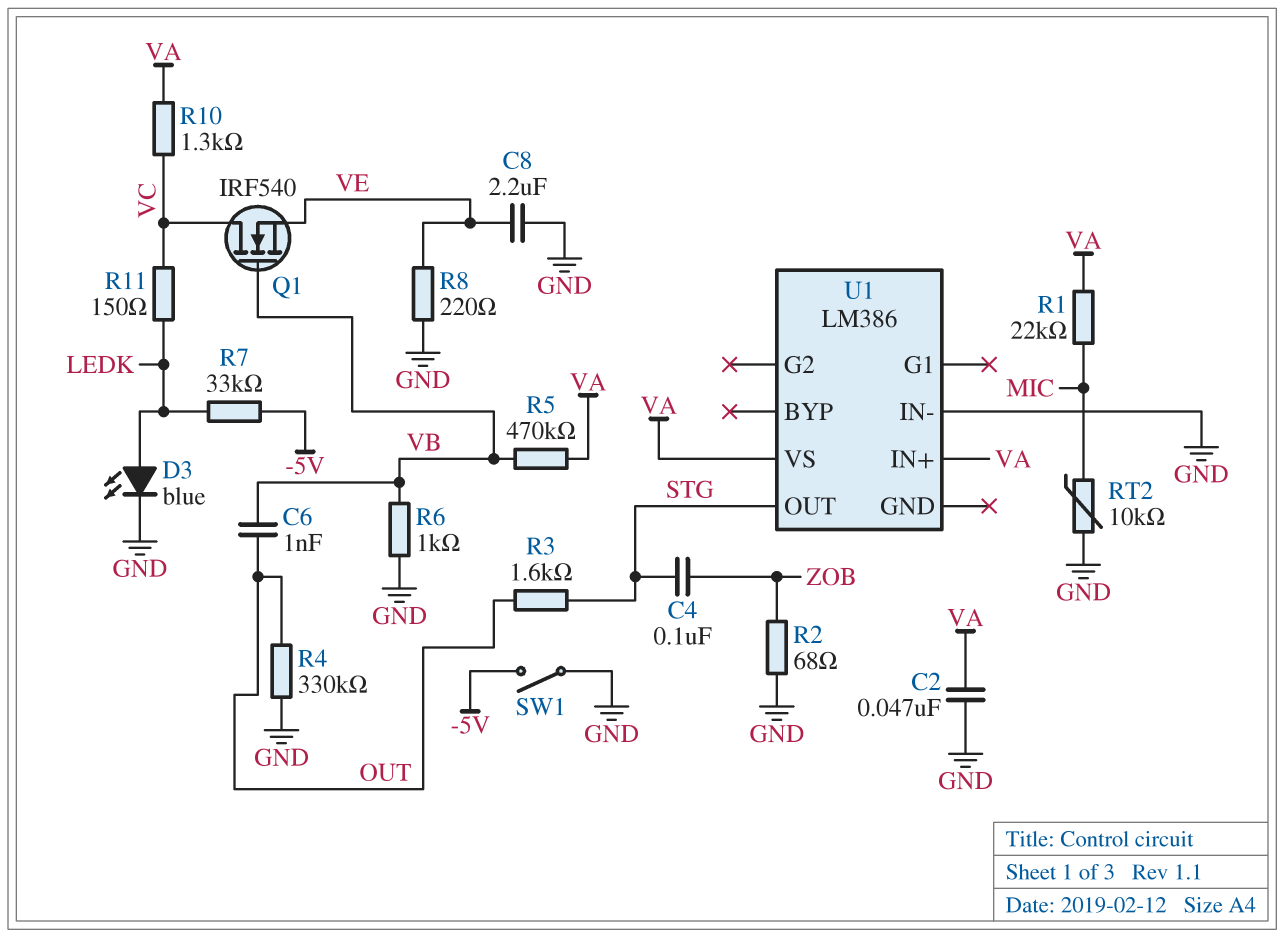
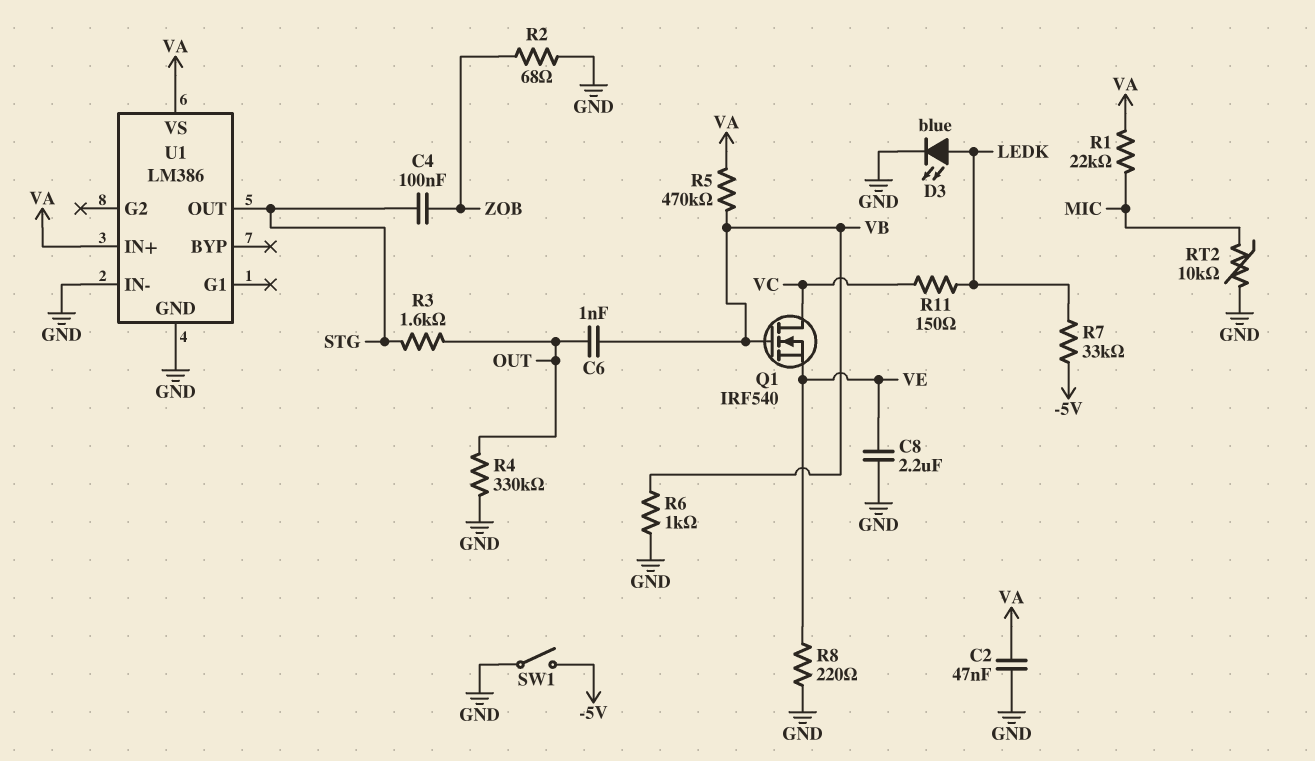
R10: 1.3k (VA, VC) -> none
U1 pin GND: none -> GND

